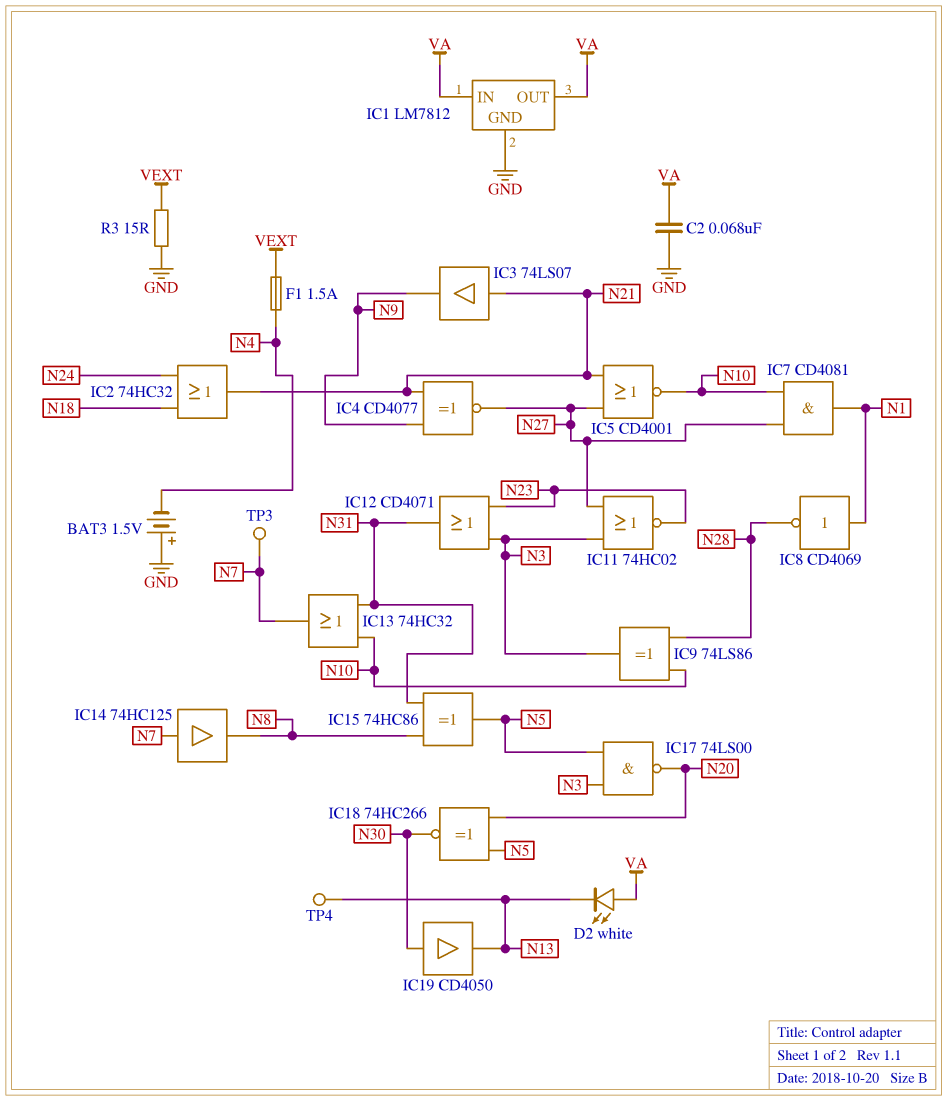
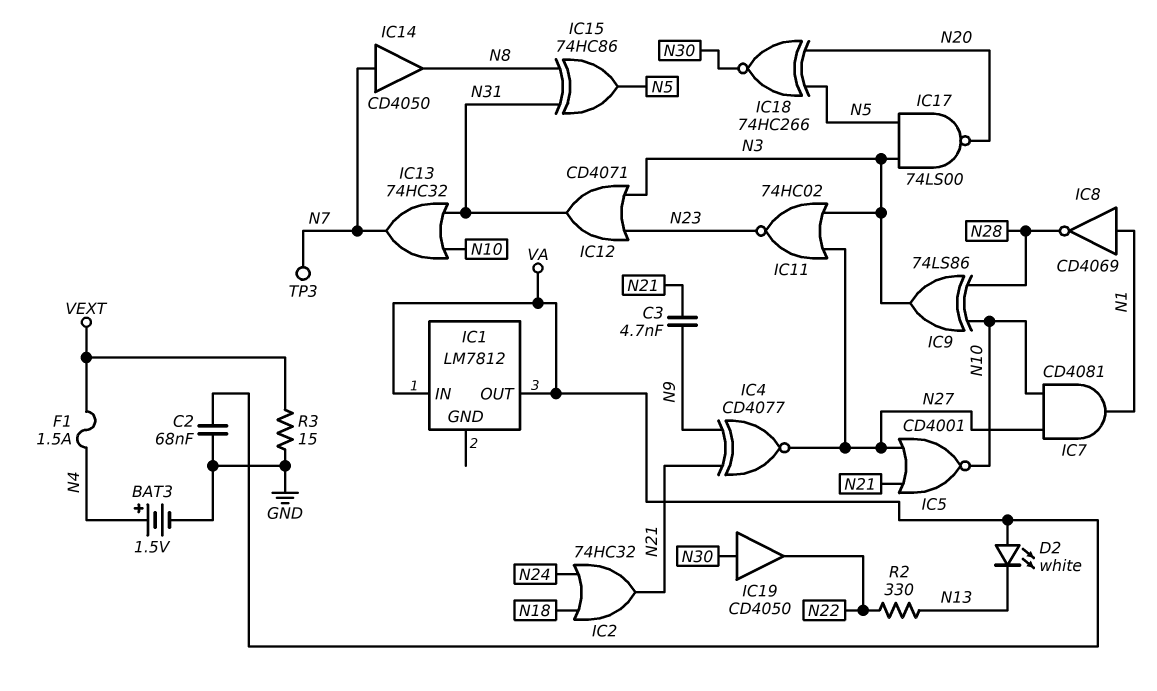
BAT3: 1.5V (plus GND, minus N4) -> 1.5V (plus N4, minus GND)
C3: none -> 4.7nF (N9, N21)
IC1 pin GND: GND -> none
IC3: buffer 74LS07 (in N21, out N9) -> none
IC14: buffer 74HC125 (in N7, out N8) -> buffer CD4050 (in N7, out N8)
IC19: buffer CD4050 (in N30, out N13) -> buffer CD4050 (in N30, out N22)
R2: none -> 330 (N13, N22)
TP4: test point (N13) -> none

